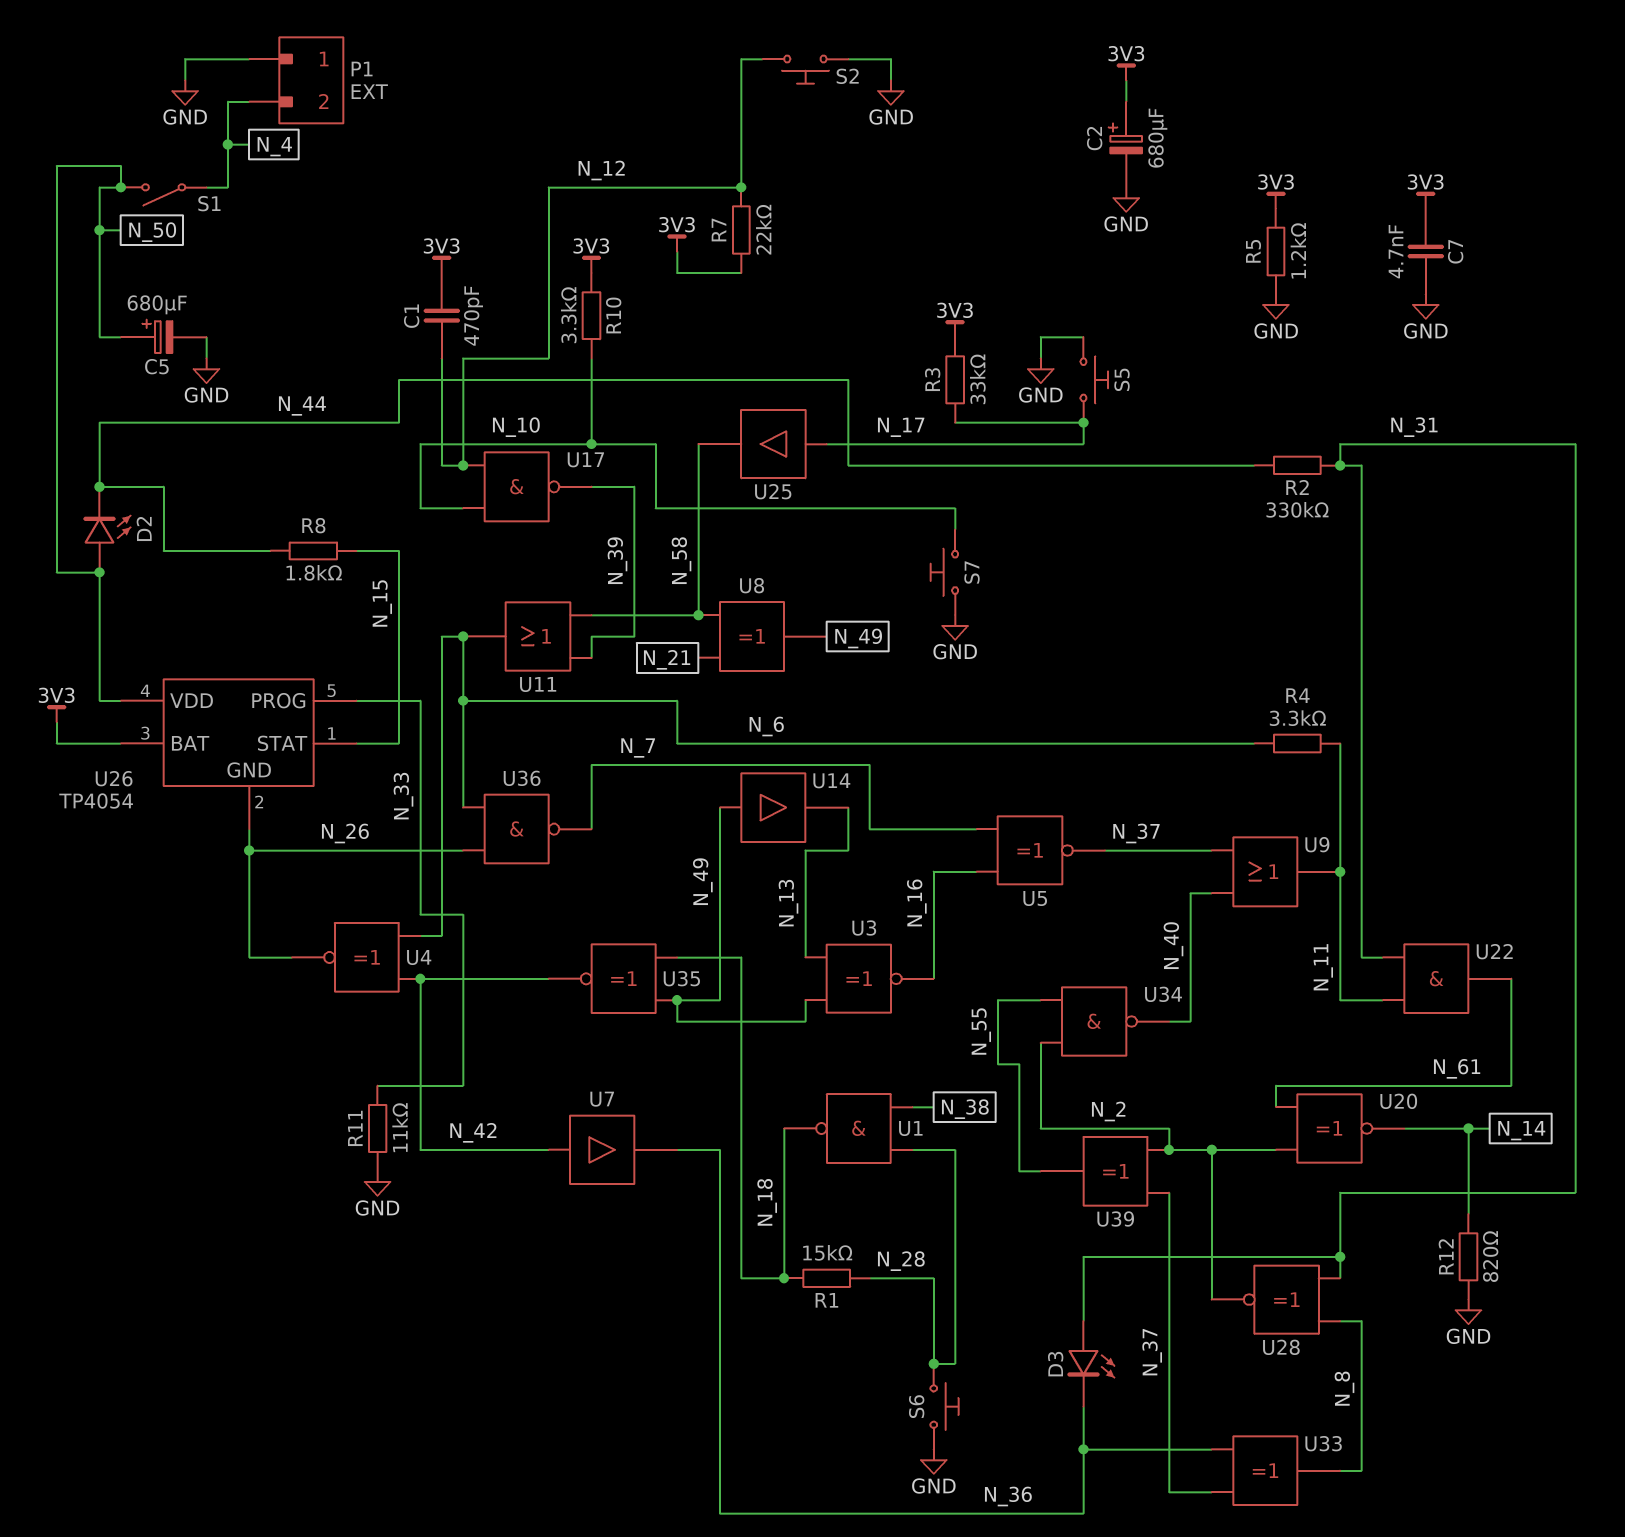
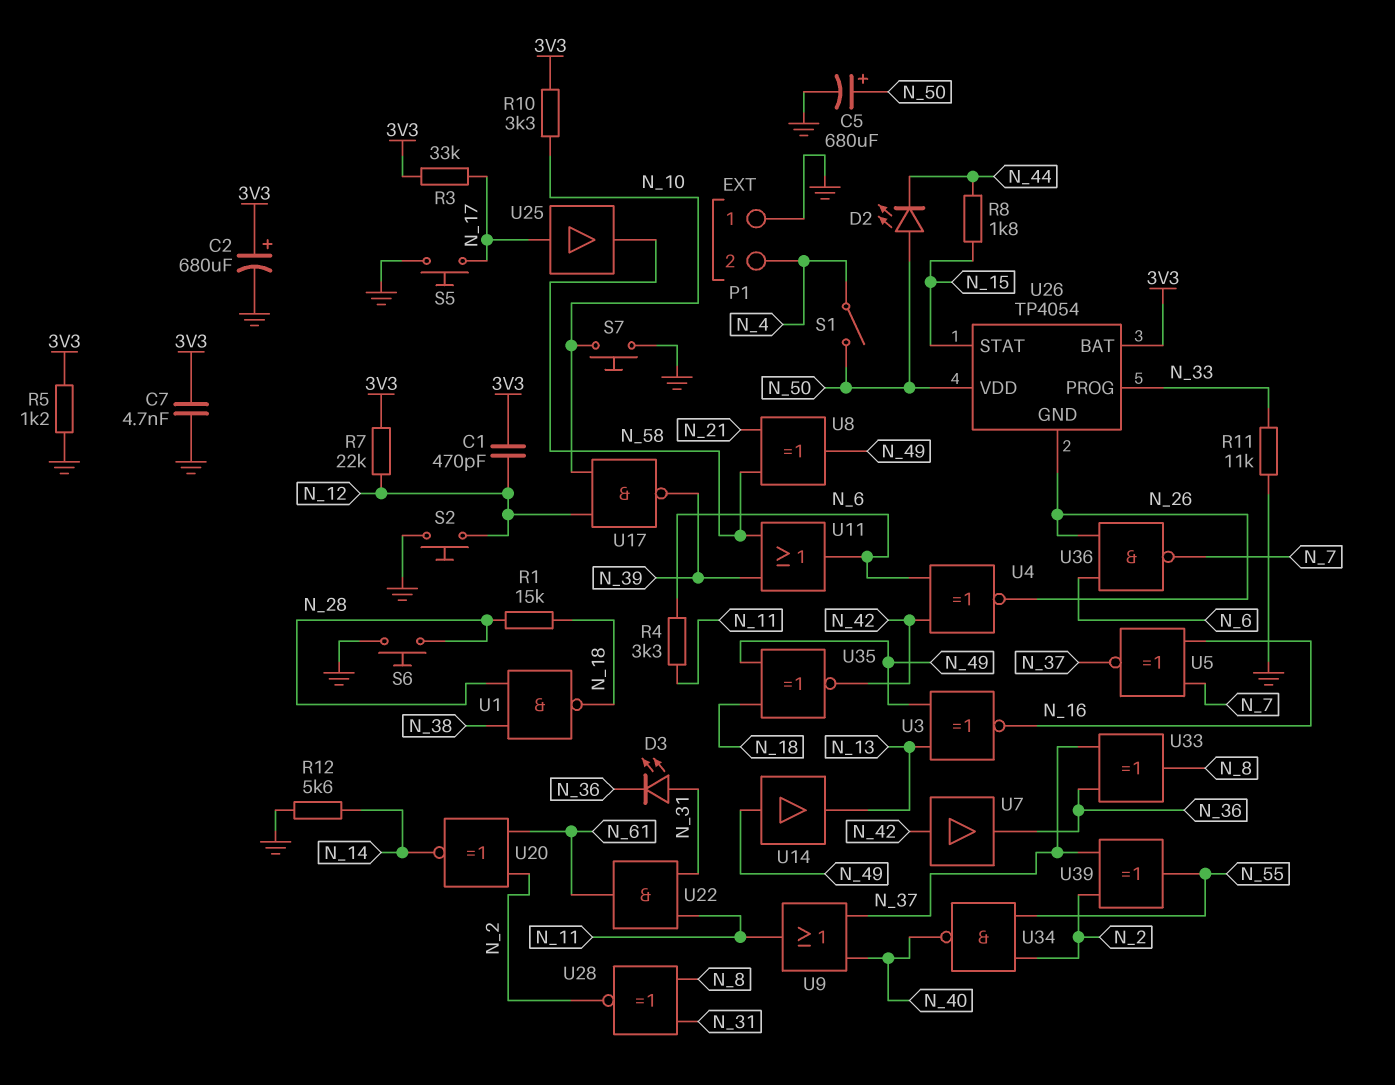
R2: 330k (N_31, N_44) -> none
R12: 820 (GND, N_14) -> 5.6k (GND, N_14)

